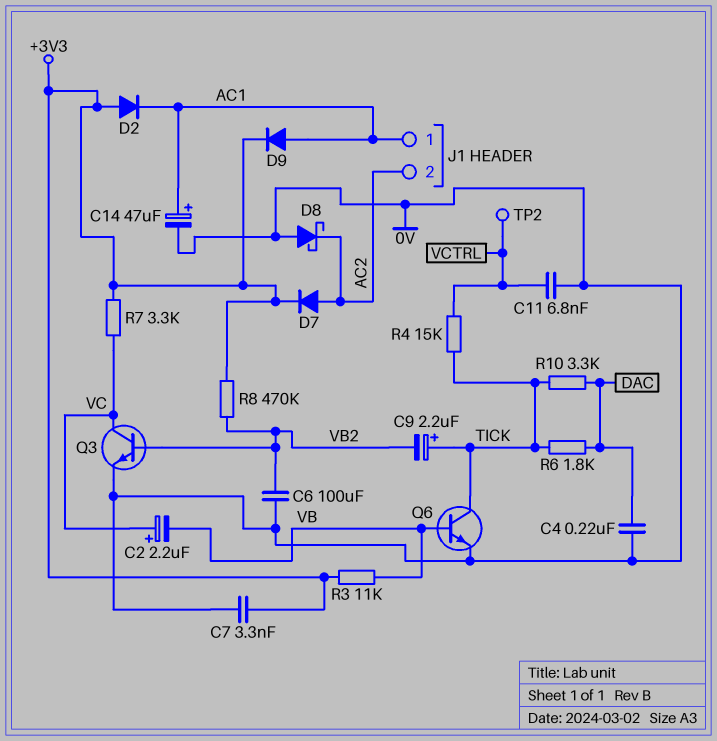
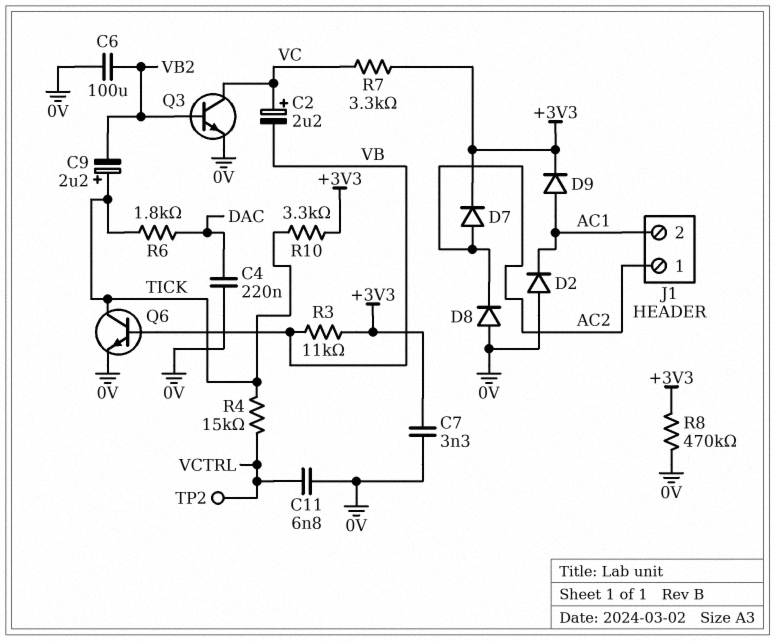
C14: 47uF (plus AC1, minus 0V) -> none
D2: diode (A +3V3, K AC1) -> diode (A 0V, K AC1)
D8: schottky (A 0V, K AC2) -> diode (A 0V, K AC2)
J1 pin 1: AC1 -> AC2
J1 pin 2: AC2 -> AC1
R8: 470k (+3V3, VB2) -> 470k (+3V3, 0V)
R10: 3.3k (DAC, TICK) -> 3.3k (+3V3, TICK)

